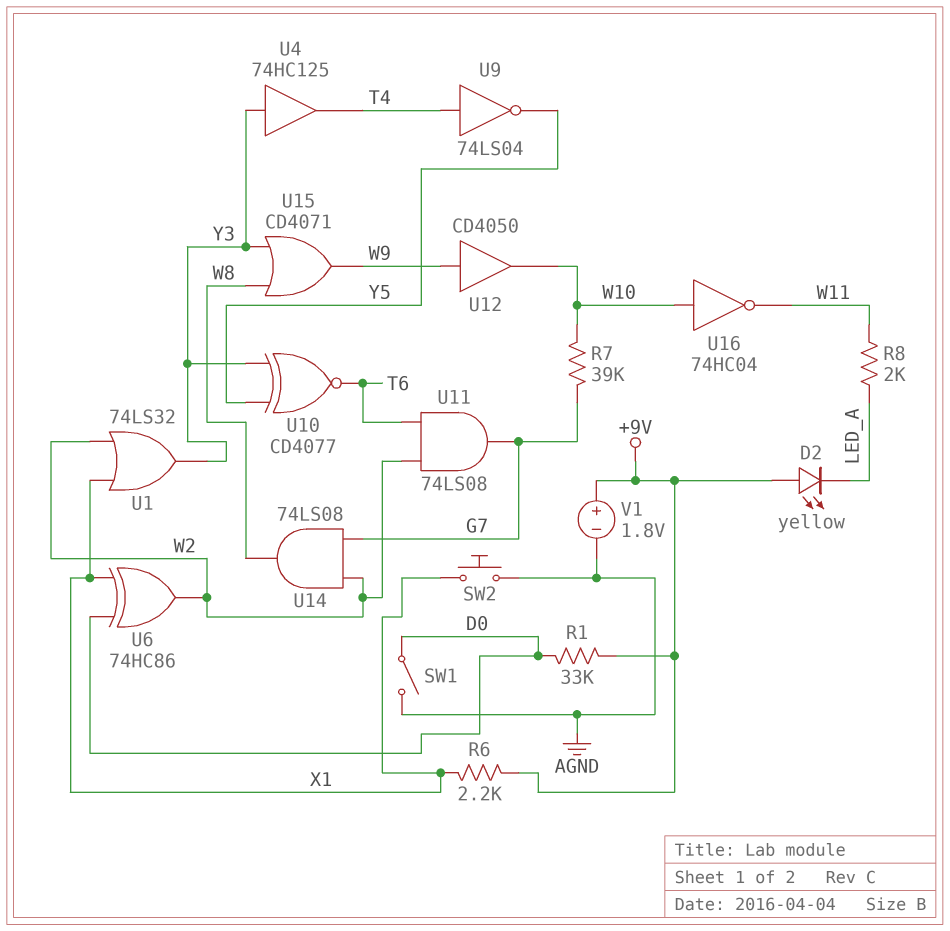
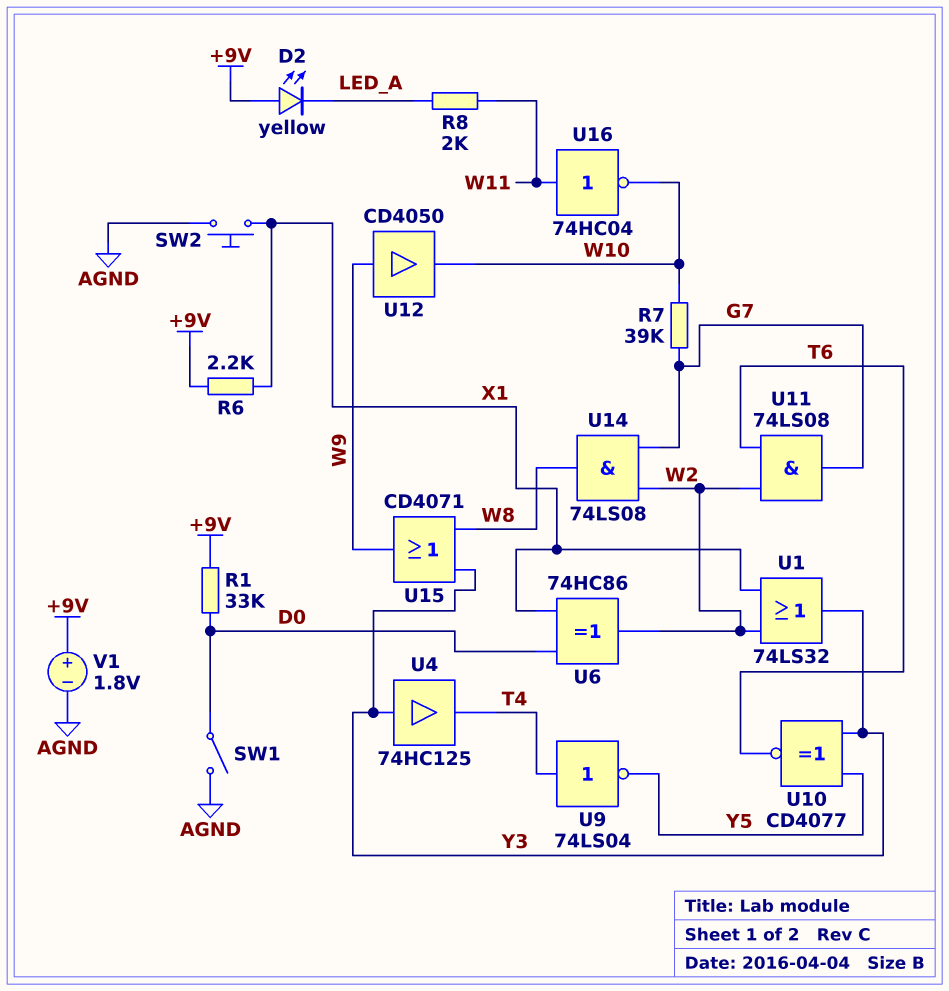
U16: NOT 74HC04 (in W10, out W11) -> NOT 74HC04 (in W11, out W10)

